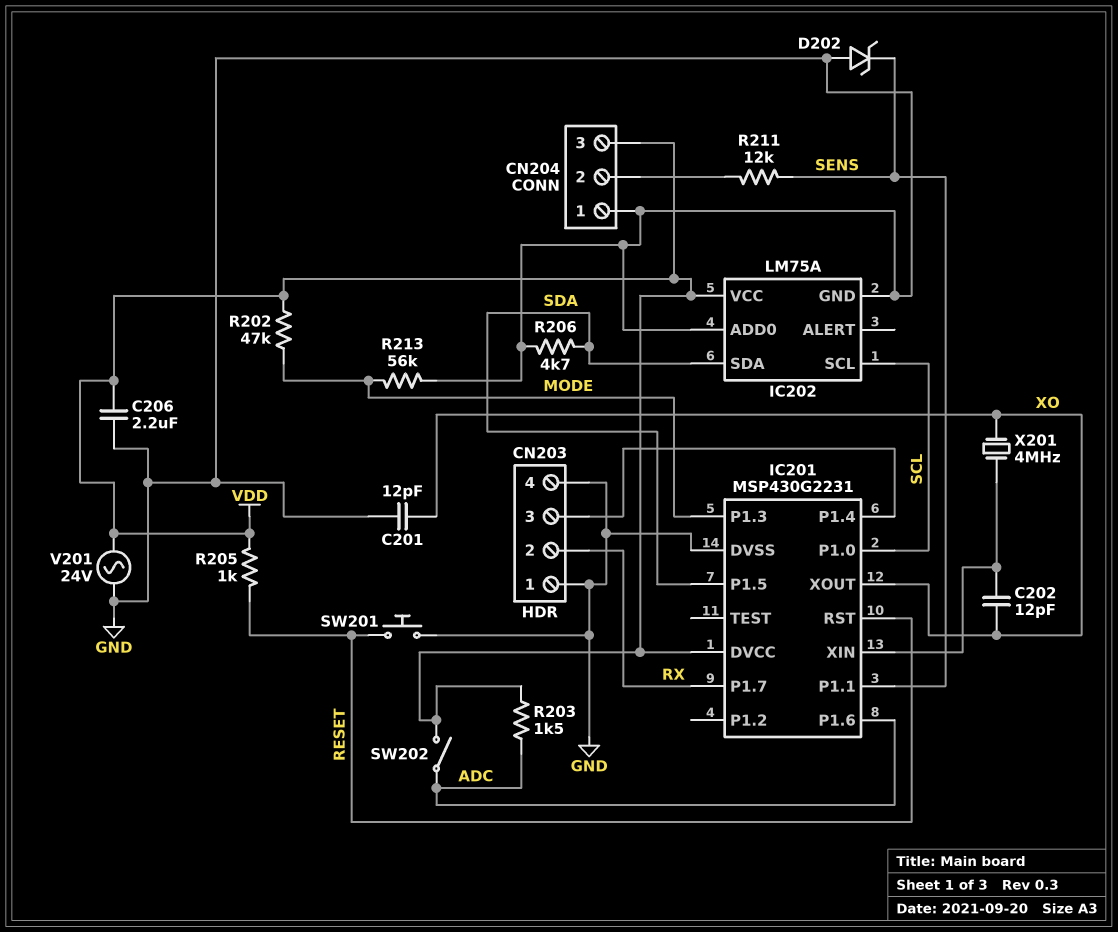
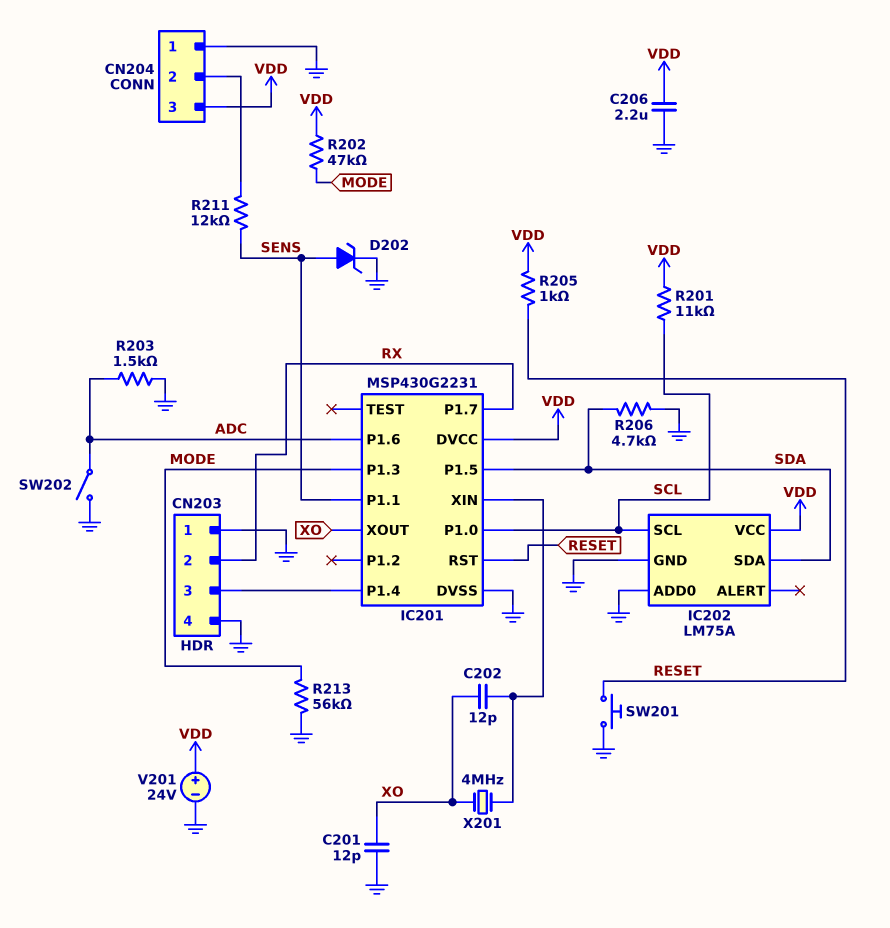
D202: zener (A GND, K SENS) -> zener (A SENS, K GND)
R201: none -> 11k (SCL, VDD)
R203: 1.5k (ADC, VDD) -> 1.5k (ADC, GND)
SW202: switch (ADC, VDD) -> switch (ADC, GND)
V201: AC 24V (GND, VDD) -> 24V (plus VDD, minus GND)

